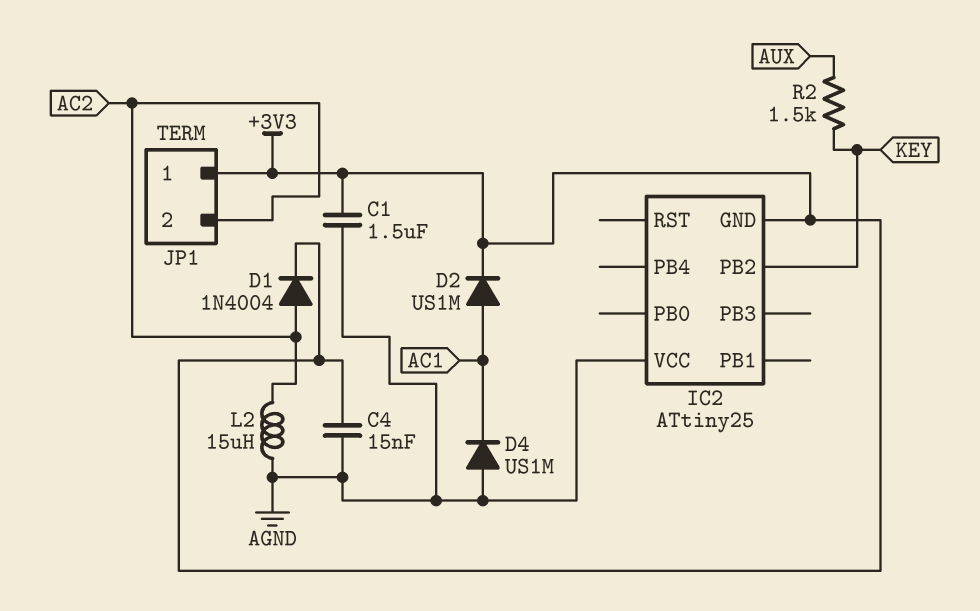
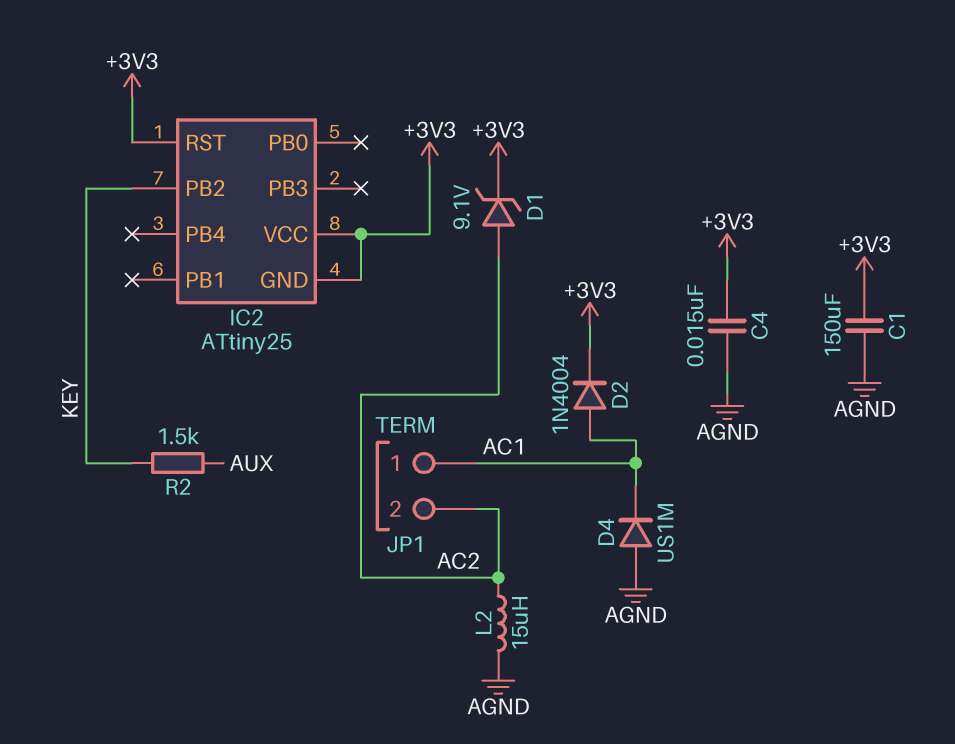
C1: 1.5uF (+3V3, AGND) -> 150uF (+3V3, AGND)
D1: diode 1N4004 (A AC2, K +3V3) -> zener 9.1V (A AC2, K +3V3)
D2: diode US1M (A AC1, K +3V3) -> diode 1N4004 (A AC1, K +3V3)
IC2 pin RST: none -> +3V3
IC2 pin VCC: AGND -> +3V3
JP1 pin 1: +3V3 -> AC1

